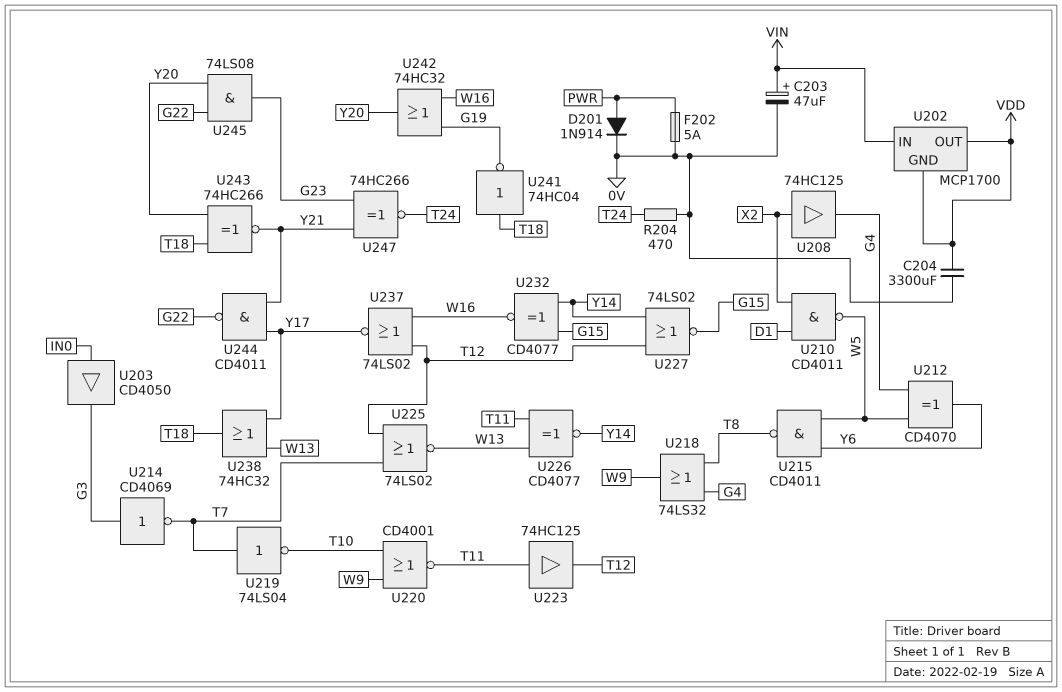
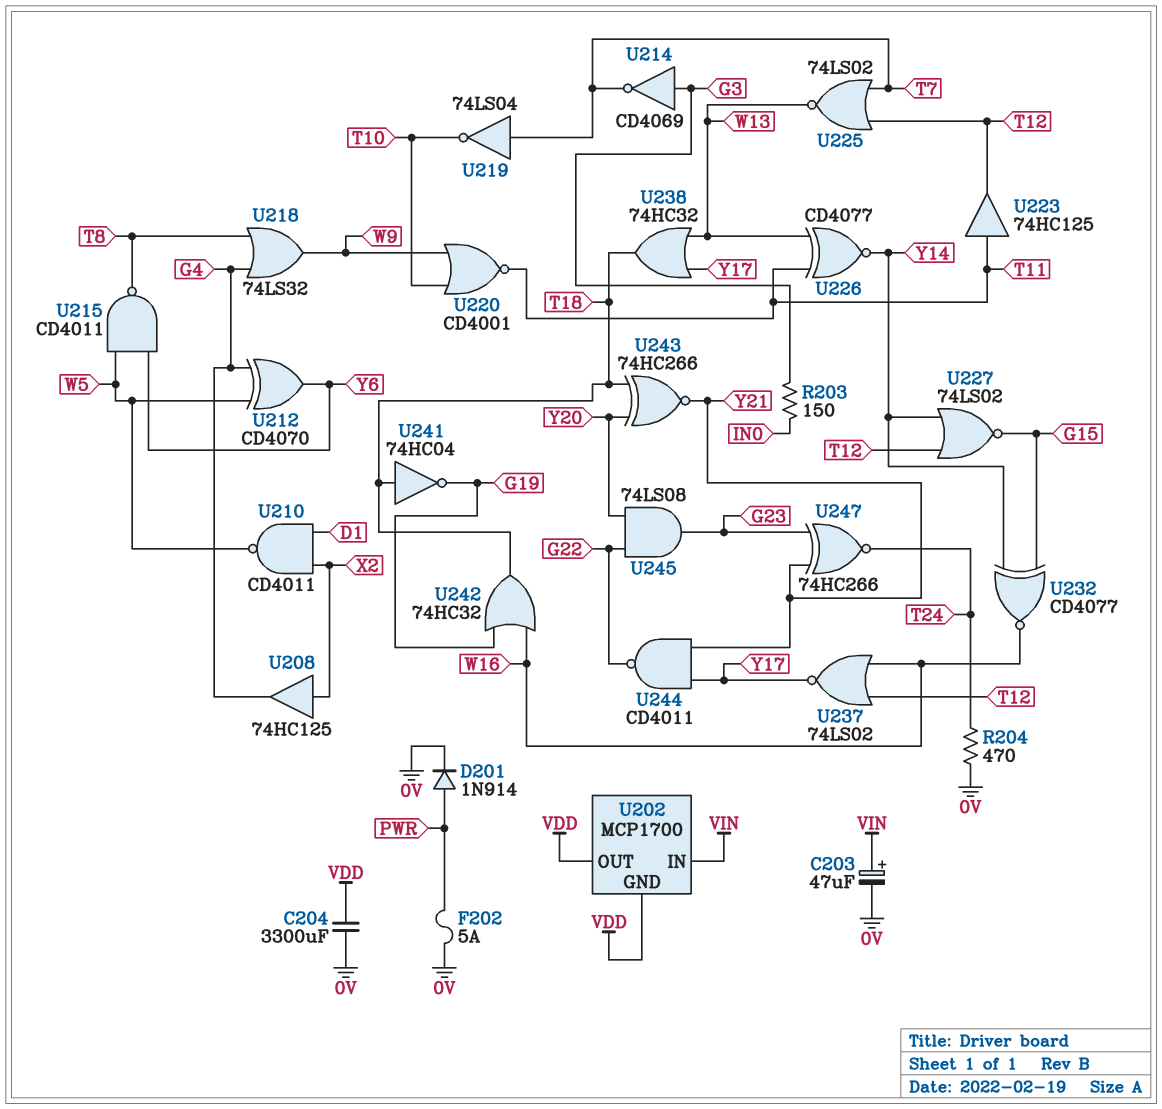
R203: none -> 150 (G3, IN0)
U203: buffer CD4050 (in IN0, out G3) -> none
U242: OR 74HC32 (in G19, in W16, out Y20) -> OR 74HC32 (in G19, in W16, out T18)

